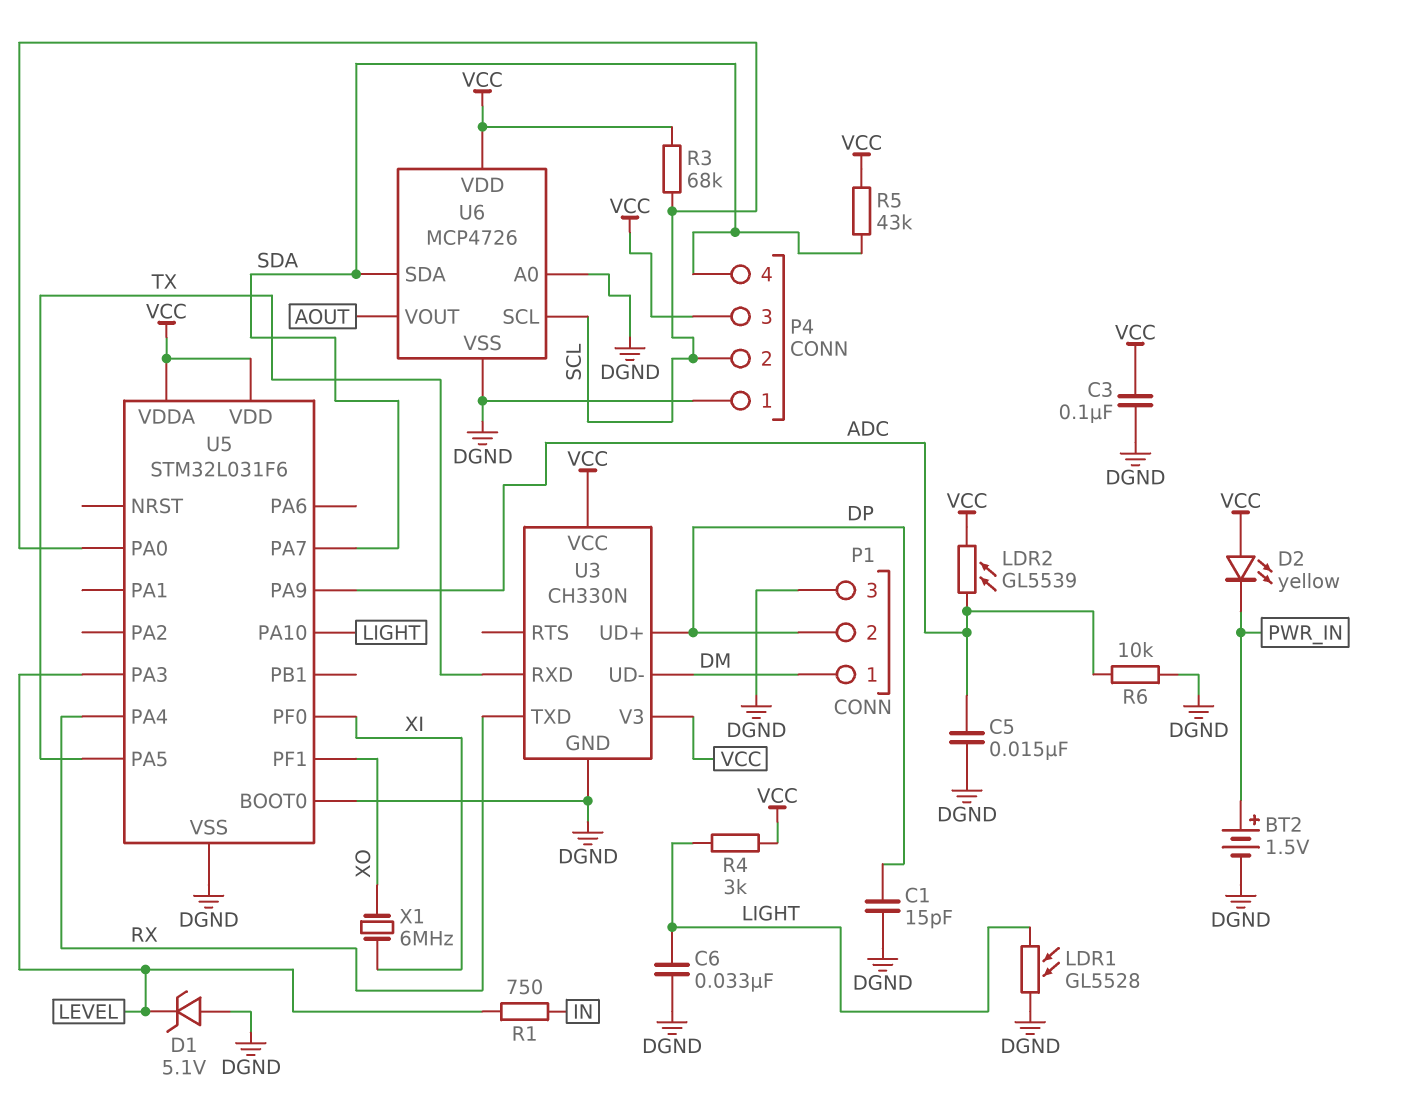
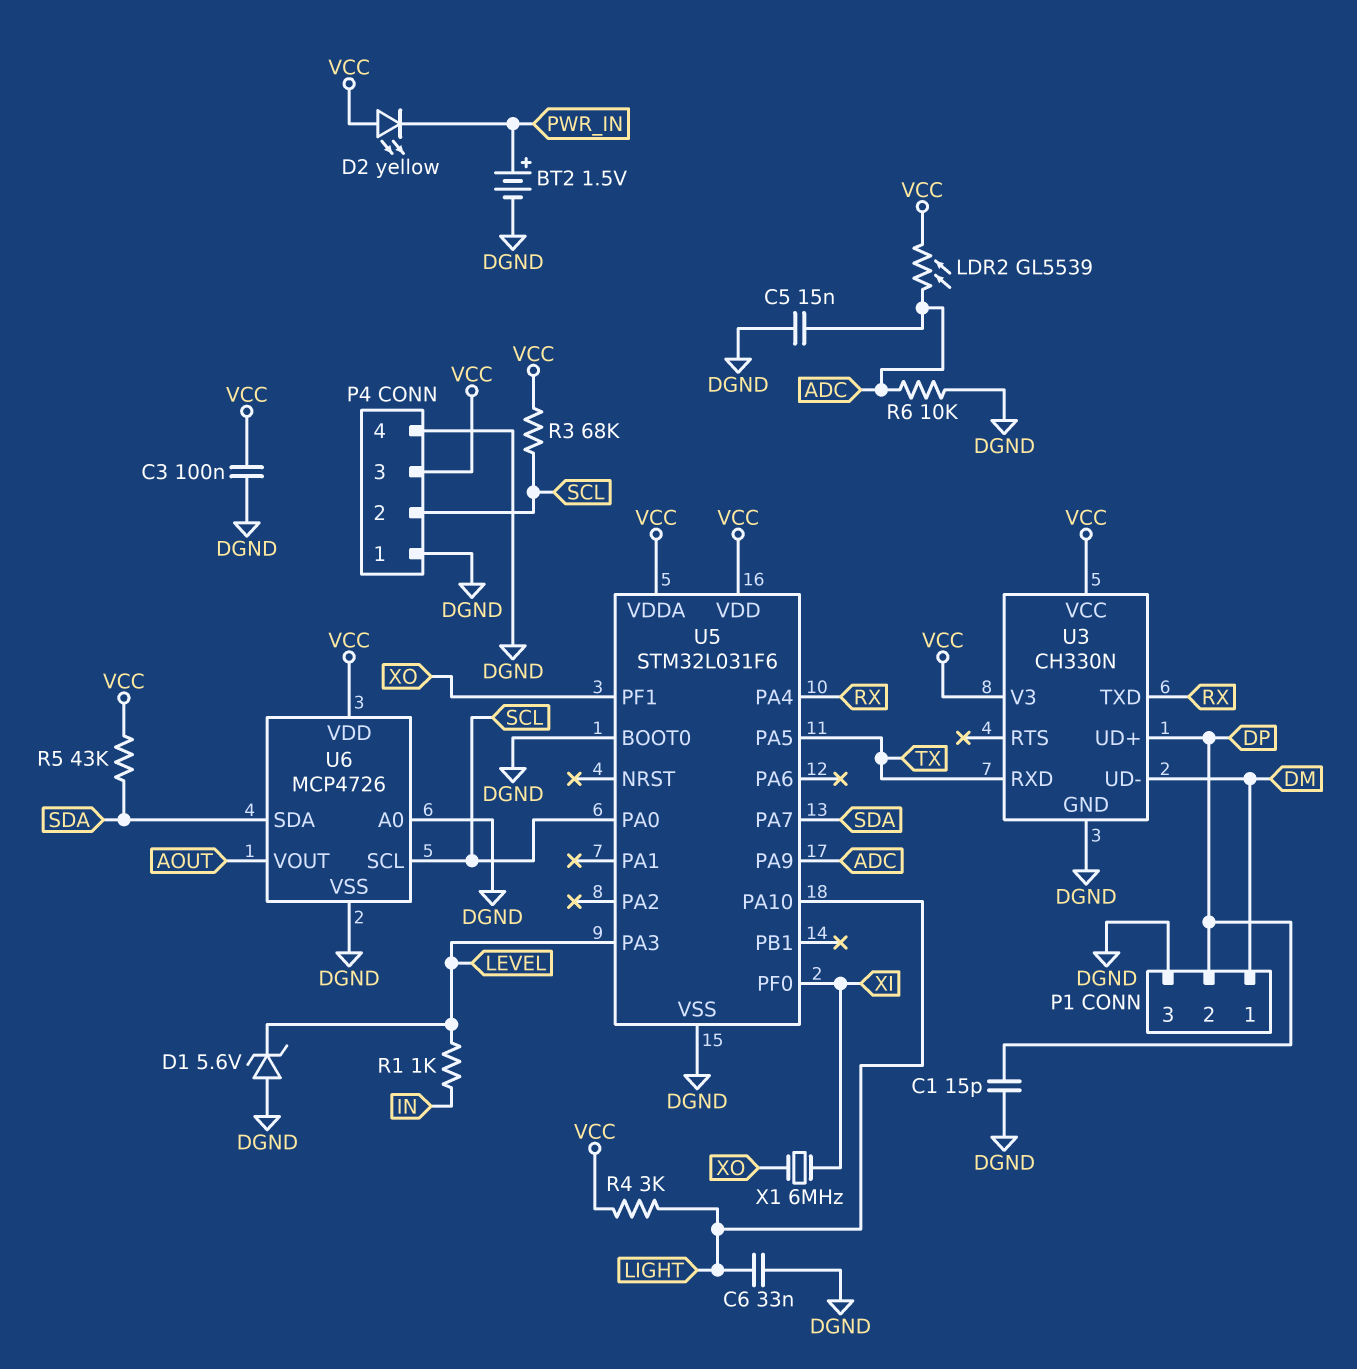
D1: zener 5.1V (A DGND, K LEVEL) -> zener 5.6V (A DGND, K LEVEL)
LDR1: GL5528 (DGND, LIGHT) -> none
P4 pin 4: SDA -> DGND
R1: 750 (IN, LEVEL) -> 1k (IN, LEVEL)

